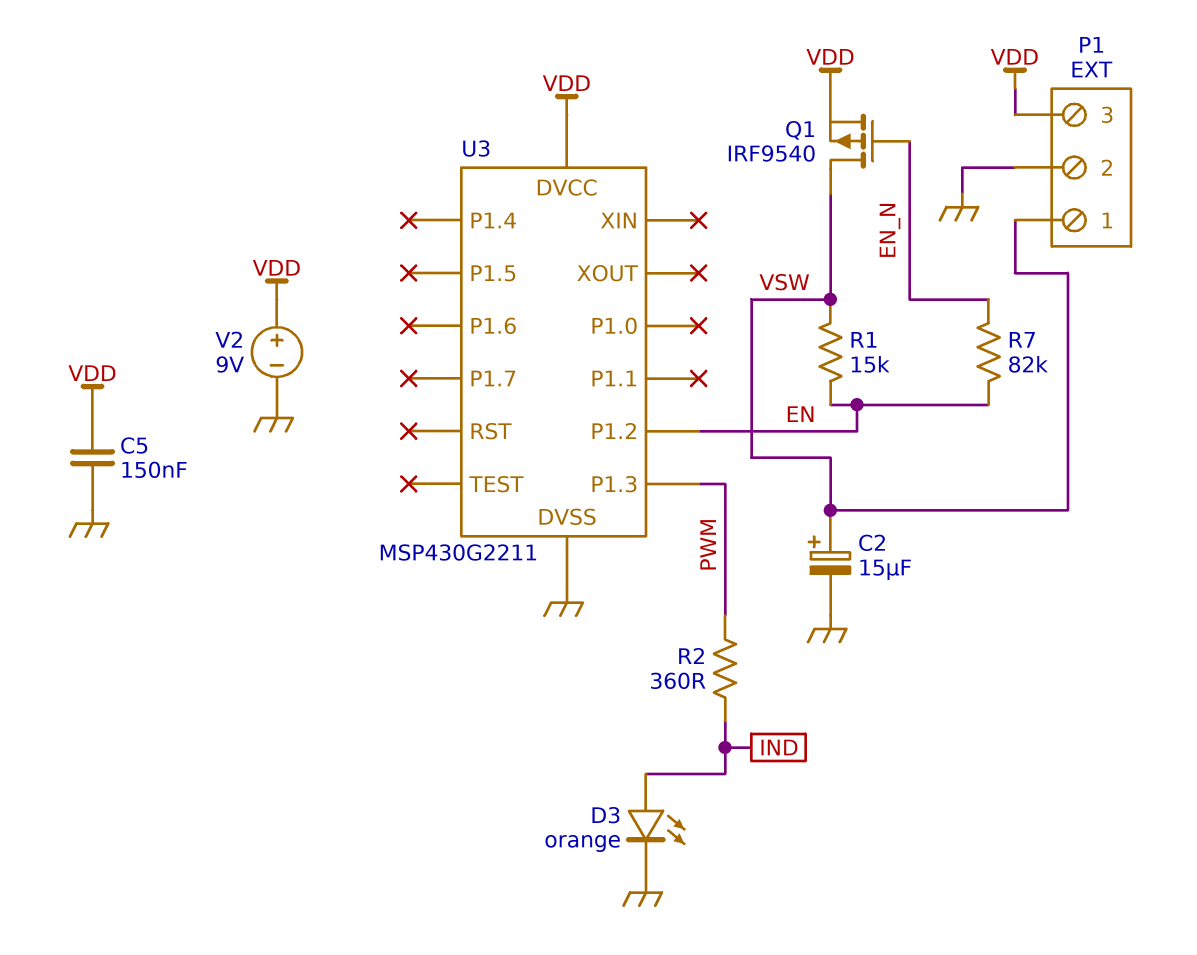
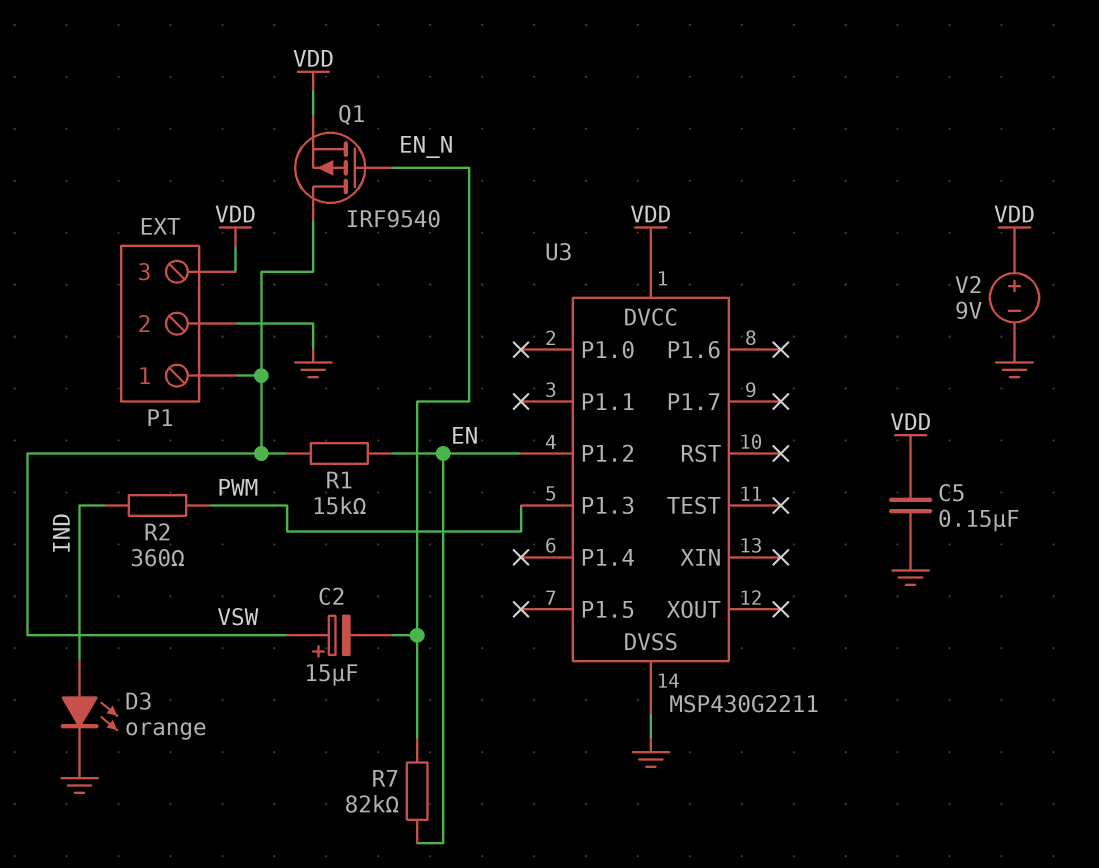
C2: 15uF (plus VSW, minus GND) -> 15uF (plus VSW, minus EN_N)

